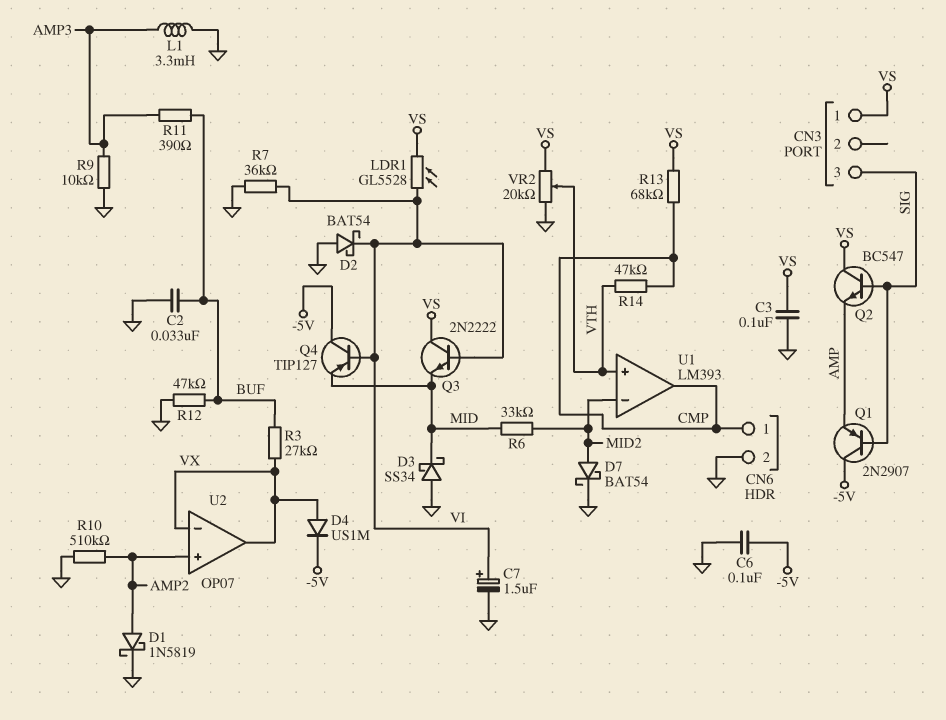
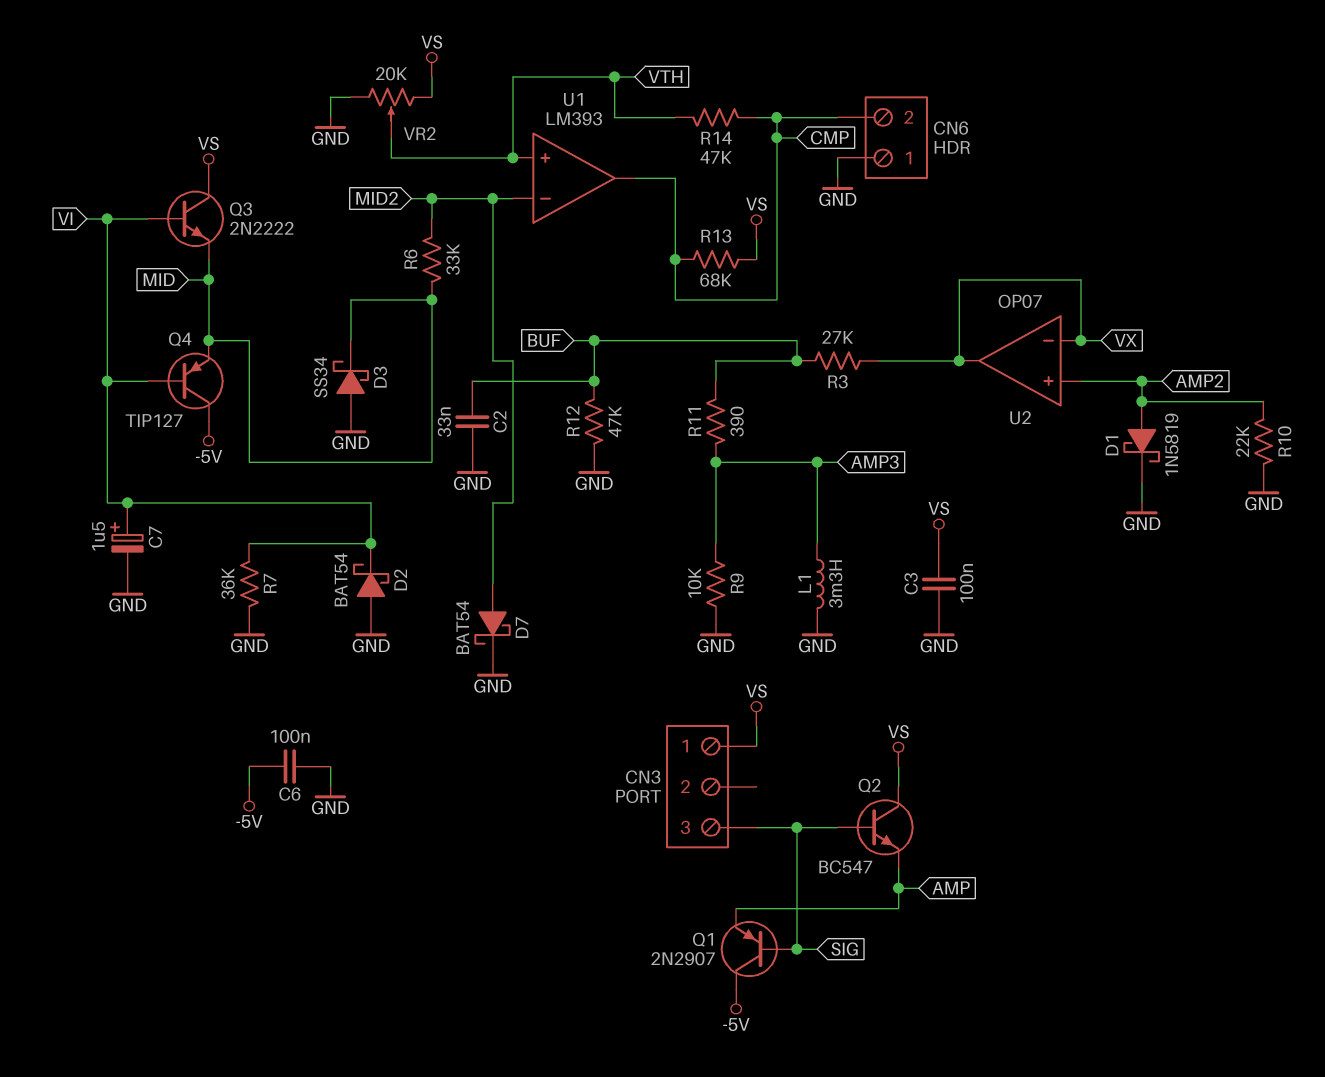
CN6 pin 1: CMP -> GND
CN6 pin 2: GND -> CMP
D4: diode US1M (A VX, K -5V) -> none
LDR1: GL5528 (VI, VS) -> none
R10: 510k (AMP2, GND) -> 22k (AMP2, GND)

